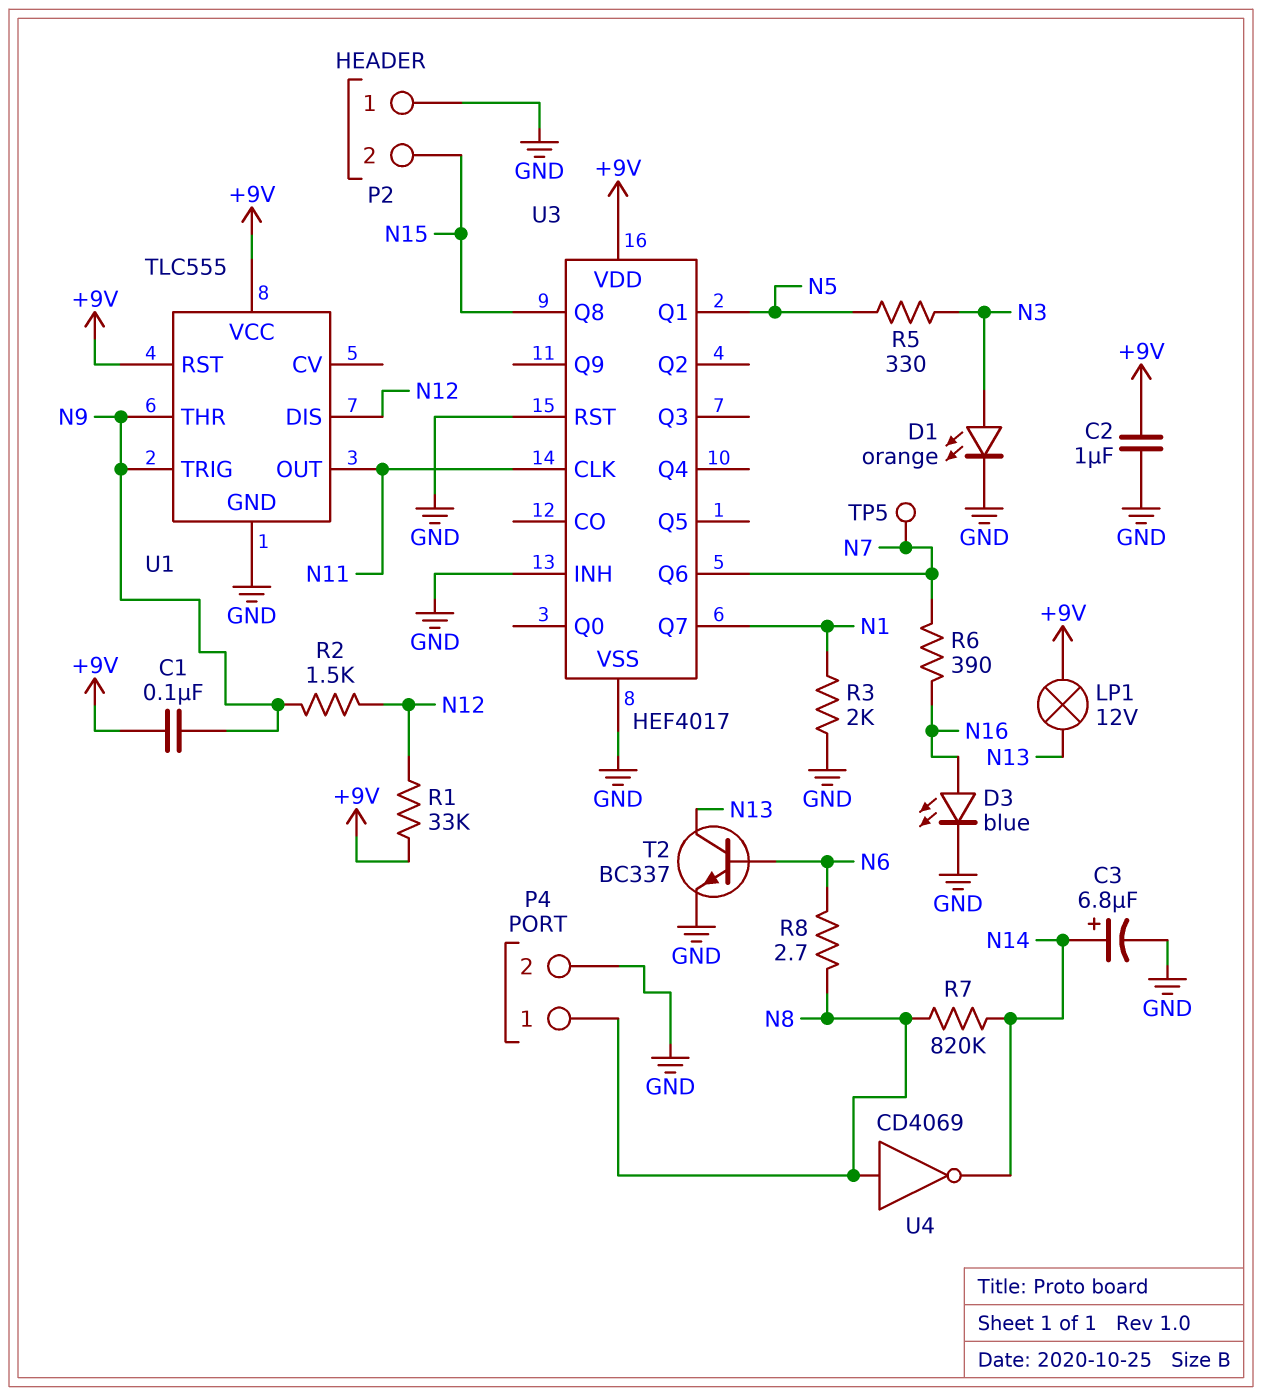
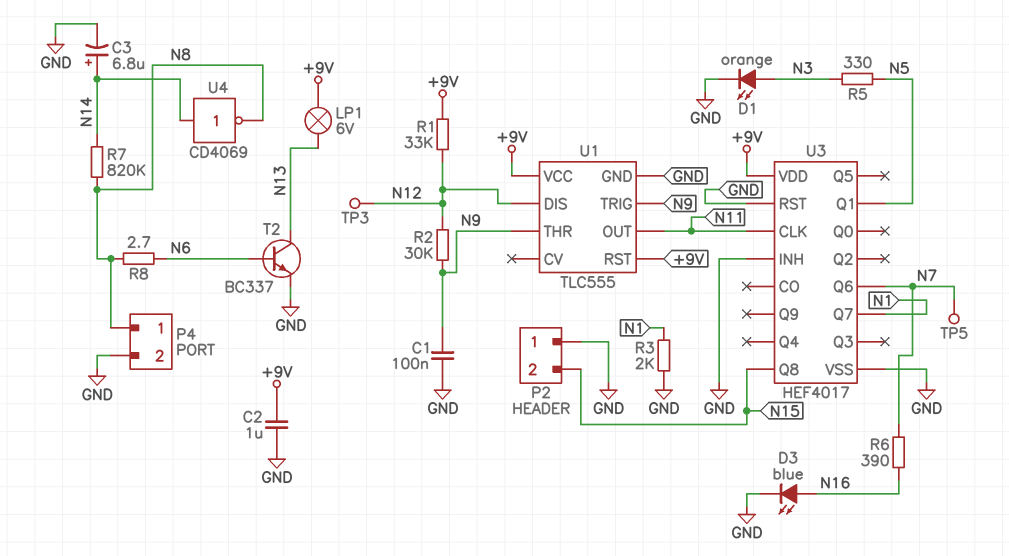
C1: 100nF (+9V, N9) -> 100nF (GND, N9)
LP1: lamp 12V (+9V, N13) -> lamp 6V (+9V, N13)
R2: 1.5k (N9, N12) -> 30k (N9, N12)
TP3: none -> test point (N12)
U4: NOT CD4069 (in N8, out N14) -> NOT CD4069 (in N14, out N8)

